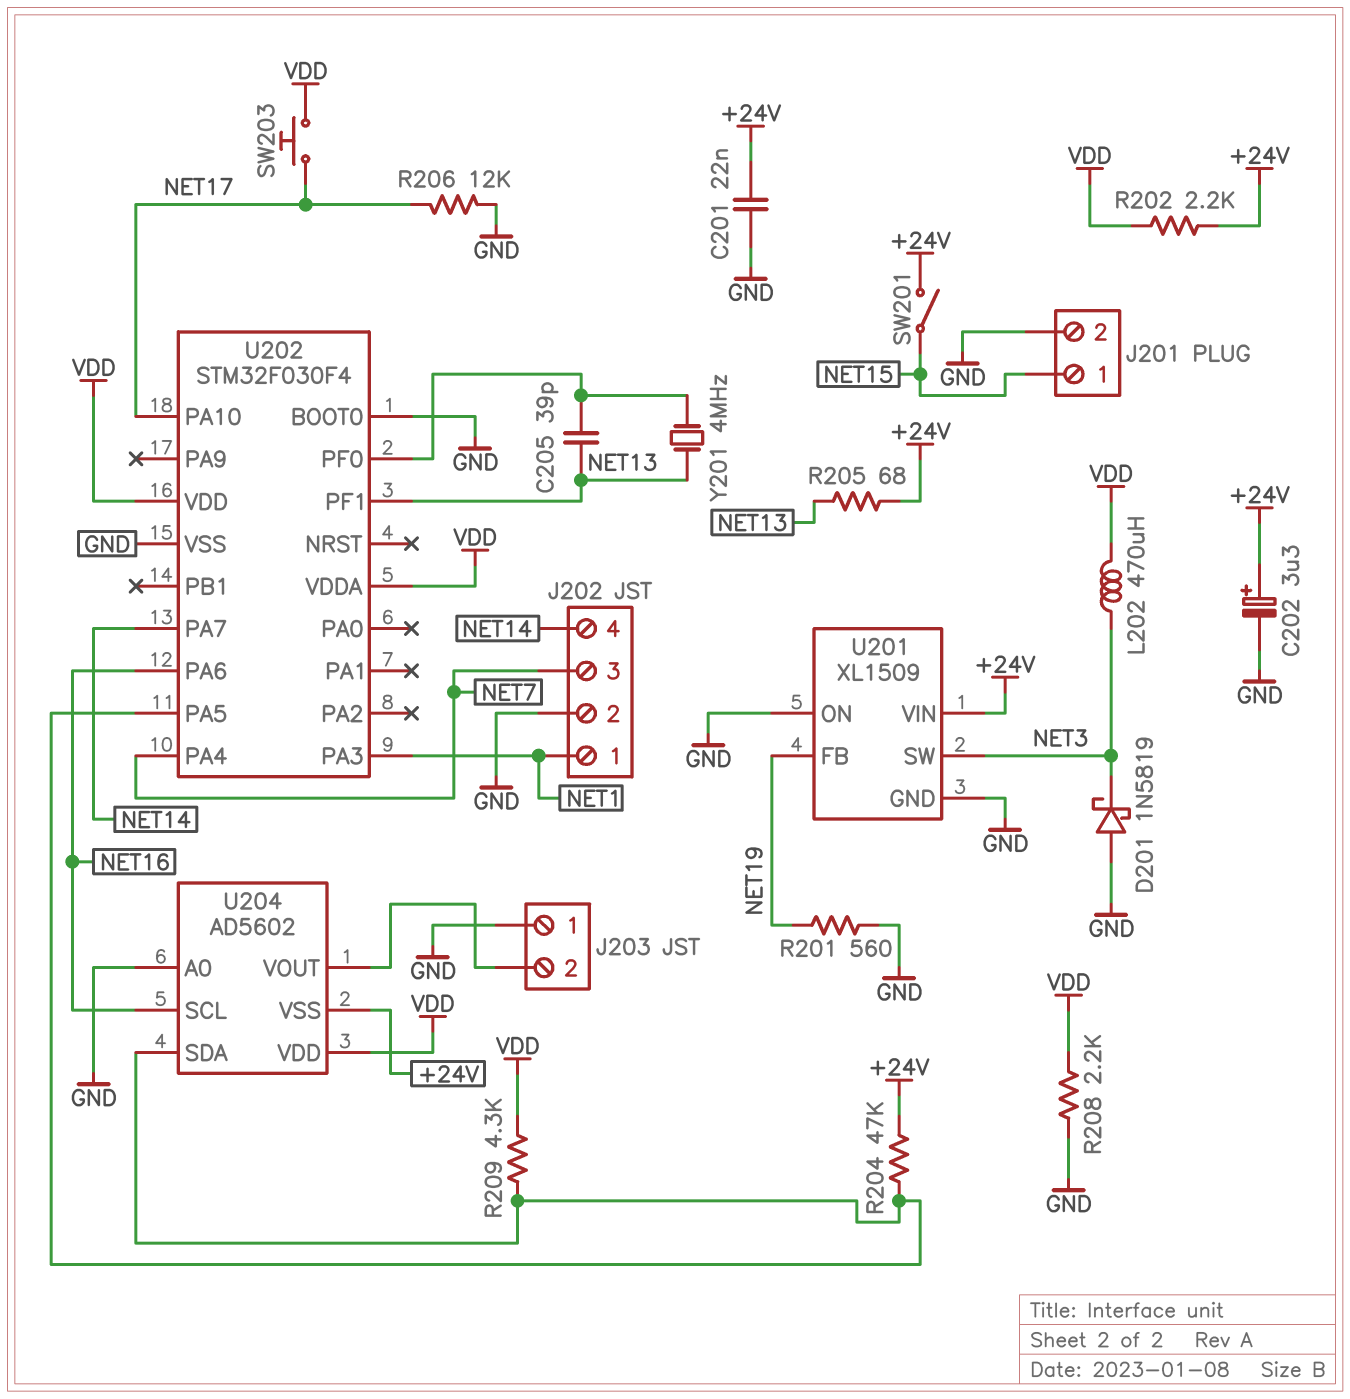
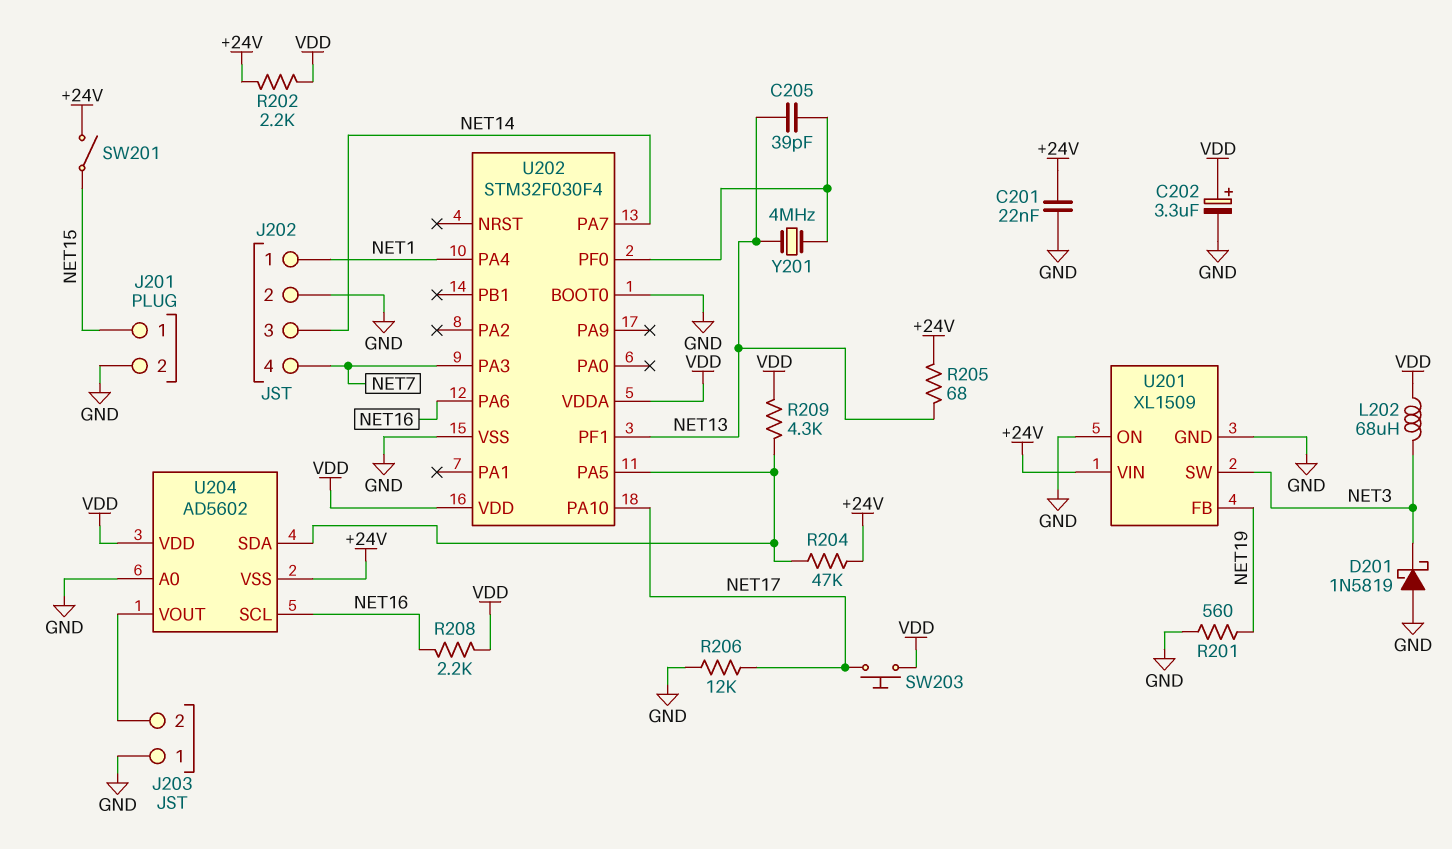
C202: 3.3uF (plus +24V, minus GND) -> 3.3uF (plus VDD, minus GND)
J202 pin 3: NET7 -> NET14
J202 pin 4: NET14 -> NET7
L202: 470uH (NET3, VDD) -> 68uH (NET3, VDD)
R208: 2.2k (GND, VDD) -> 2.2k (NET16, VDD)
U202 pin PA3: NET1 -> NET7
U202 pin PA4: NET7 -> NET1

